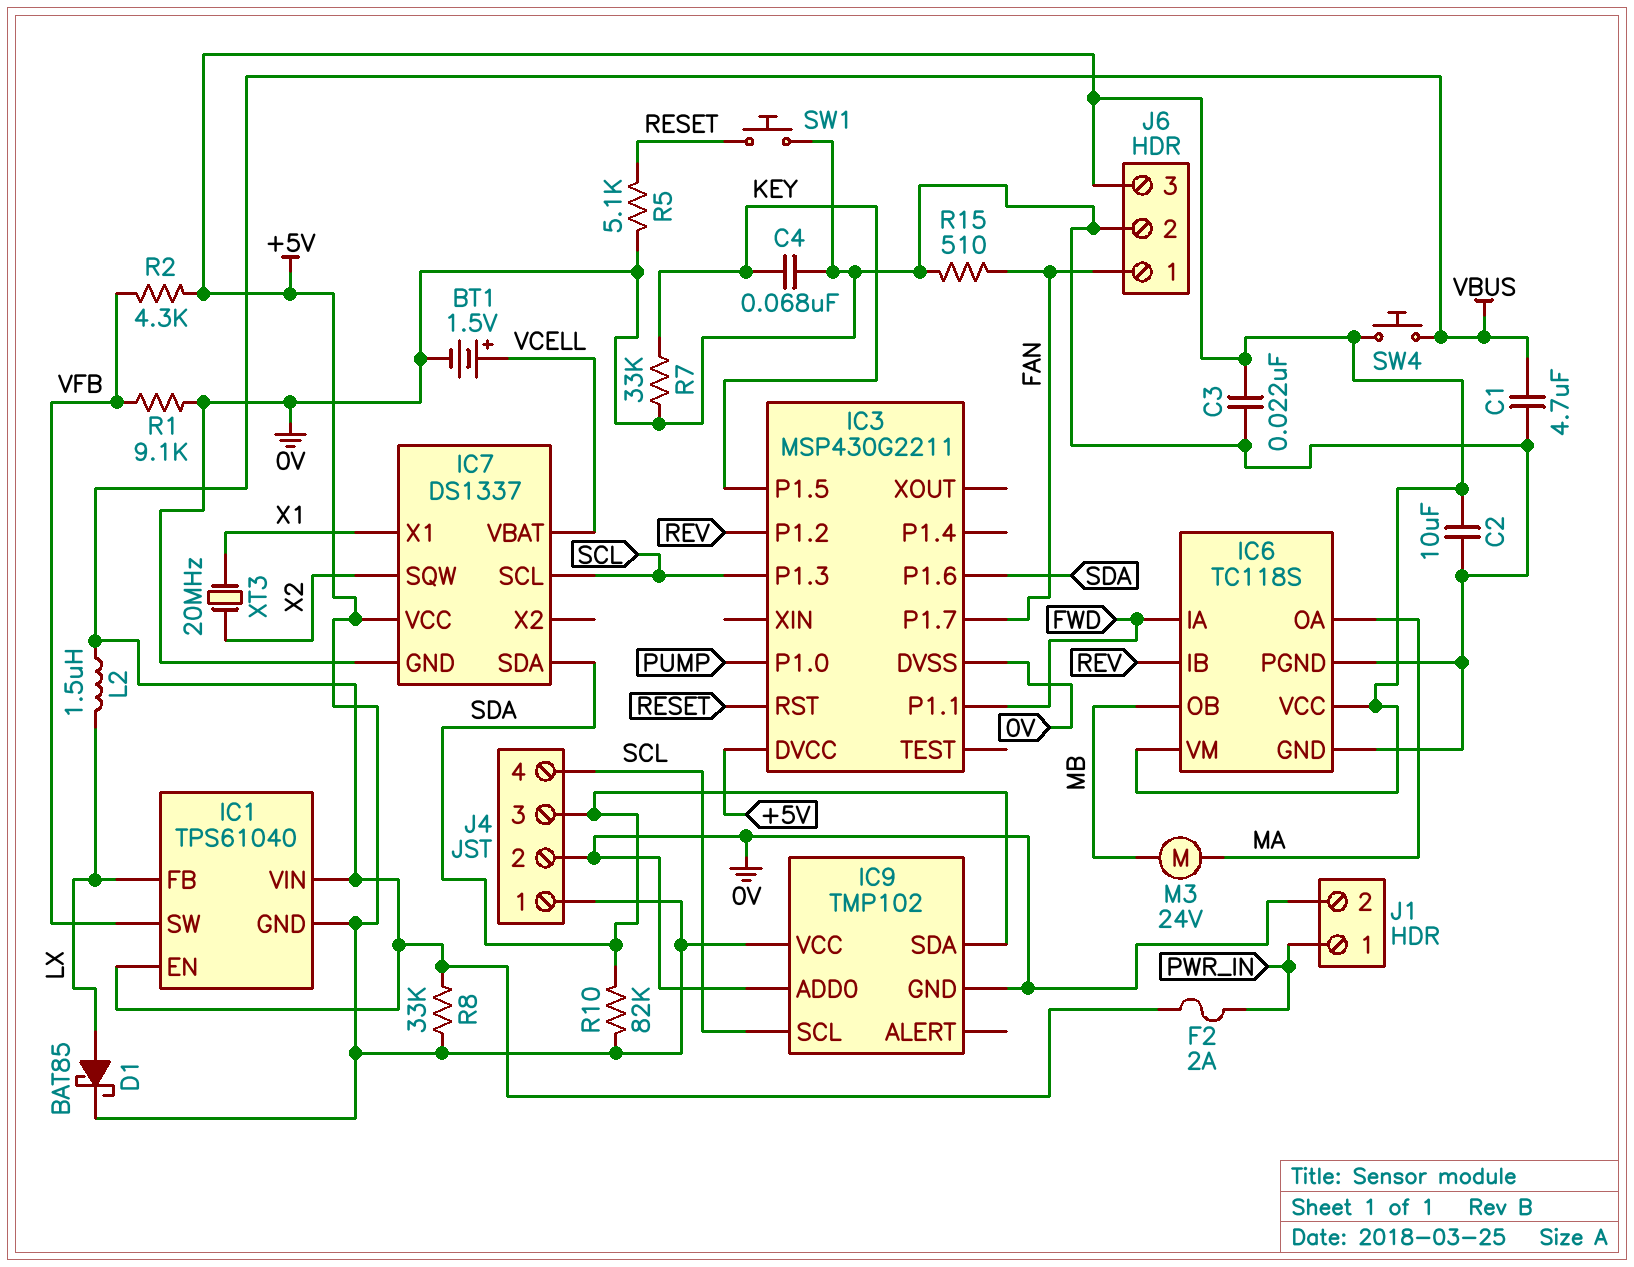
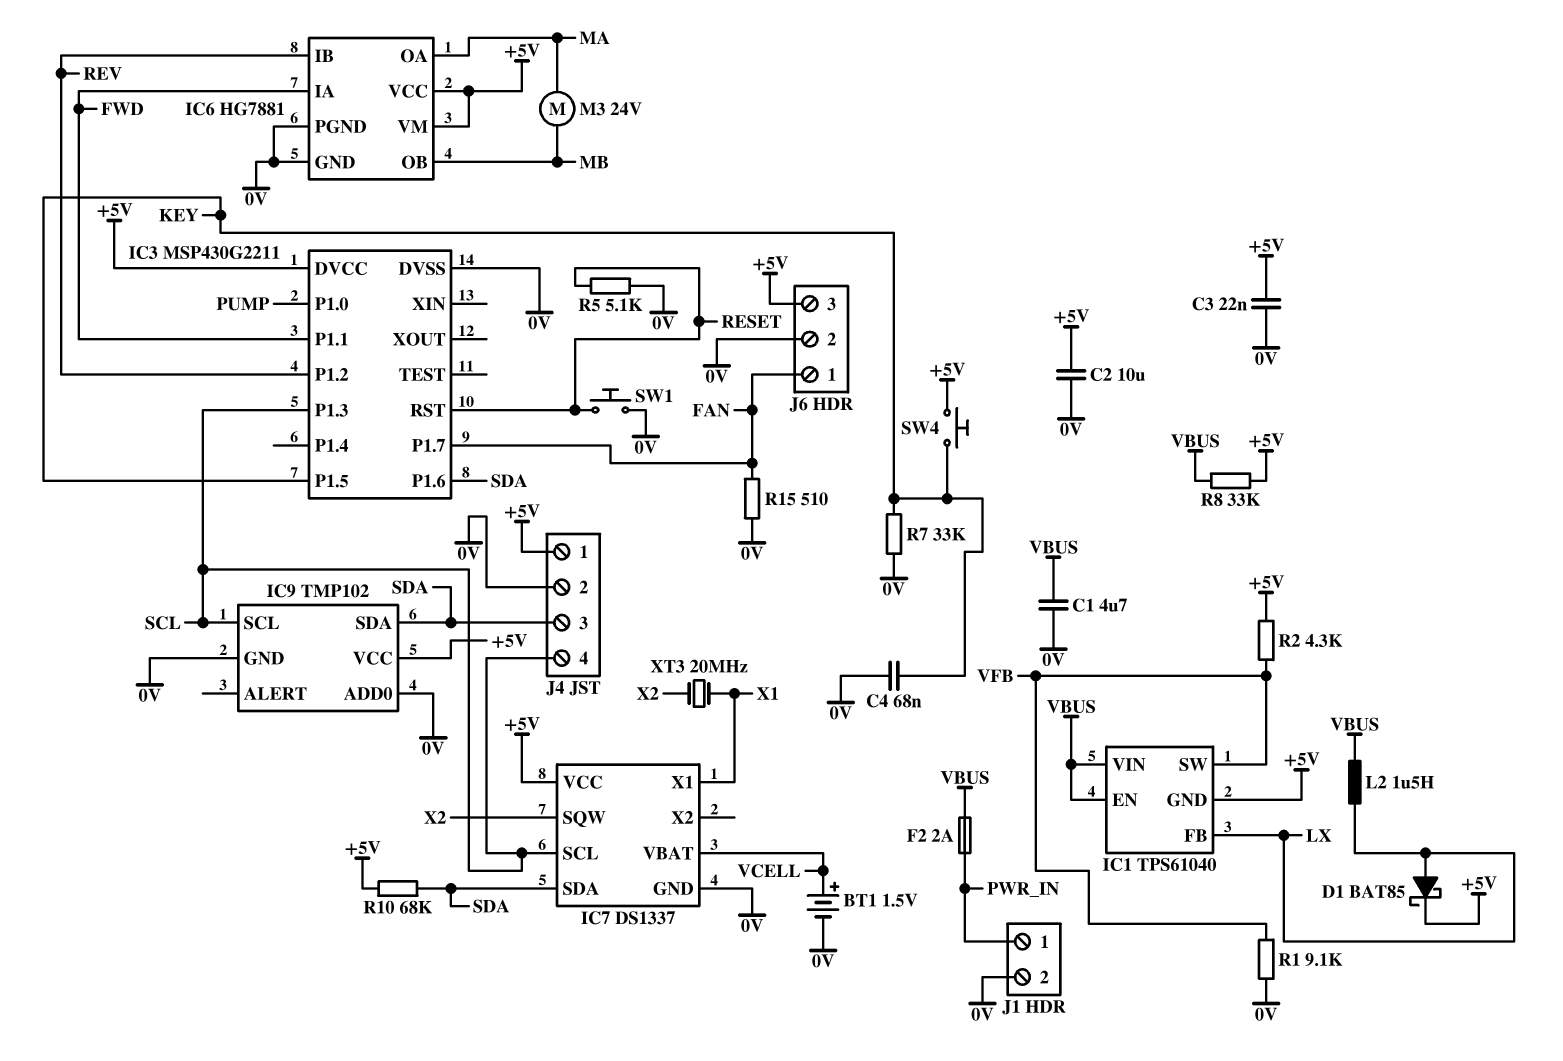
IC6: TC118S -> HG7881
R10: 82k (+5V, SDA) -> 68k (+5V, SDA)
SW4: button (+5V, VBUS) -> button (+5V, KEY)

